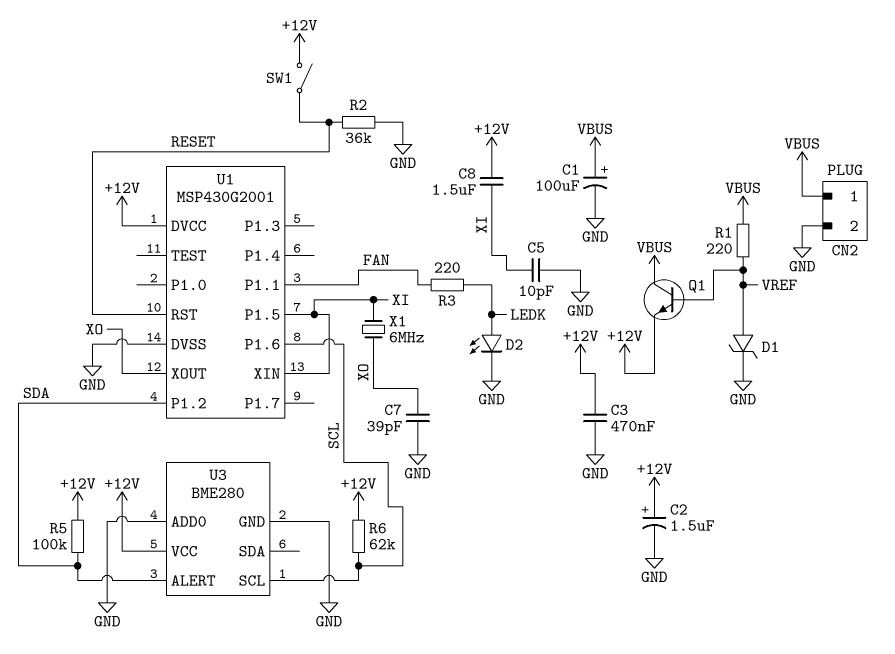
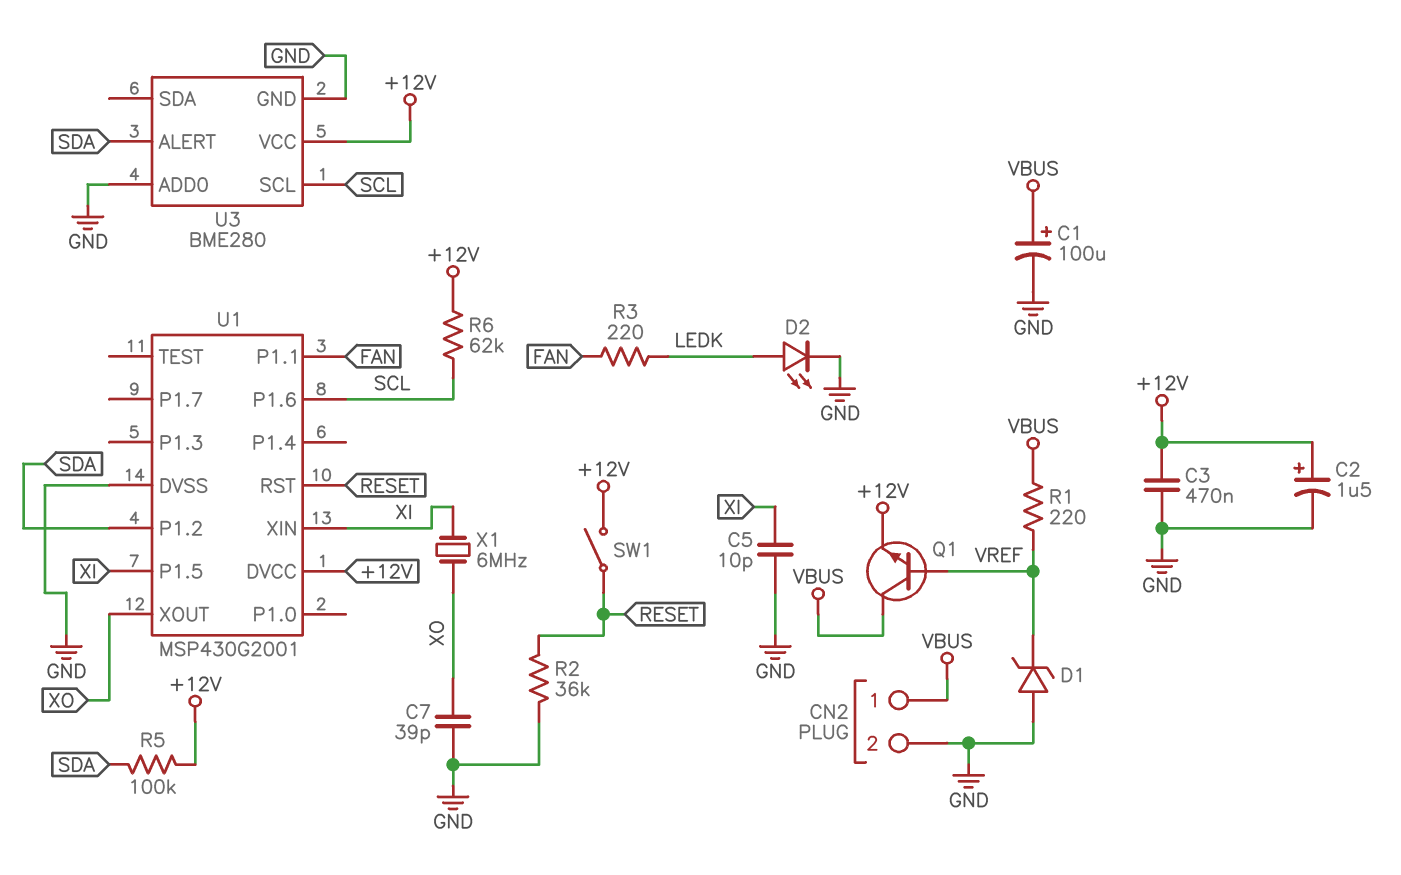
C8: 1.5uF (+12V, XI) -> none
D1: zener (A VREF, K GND) -> zener (A GND, K VREF)

